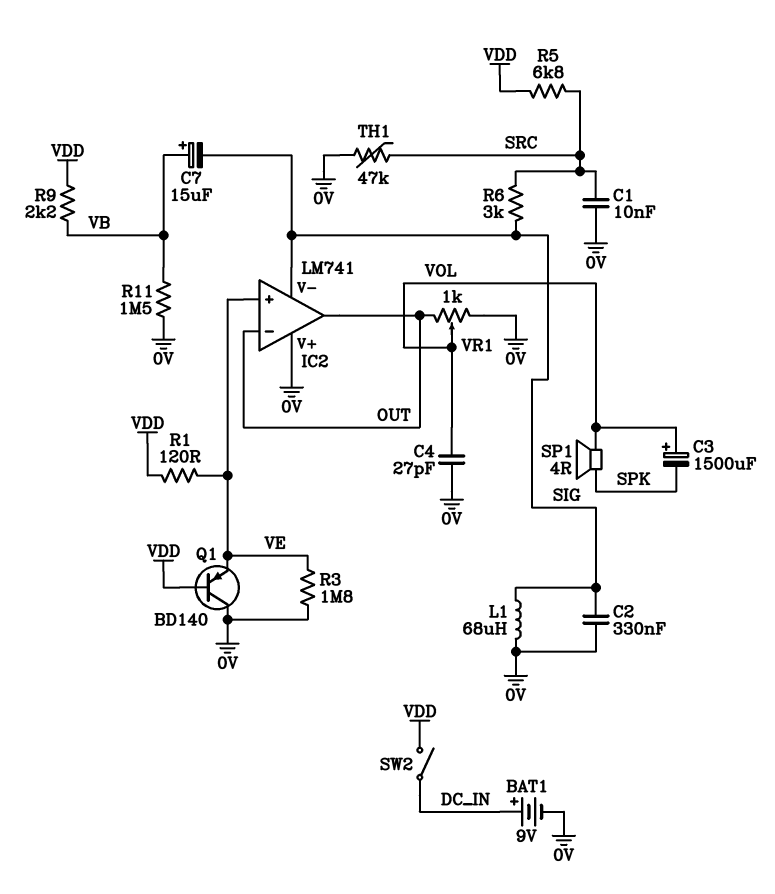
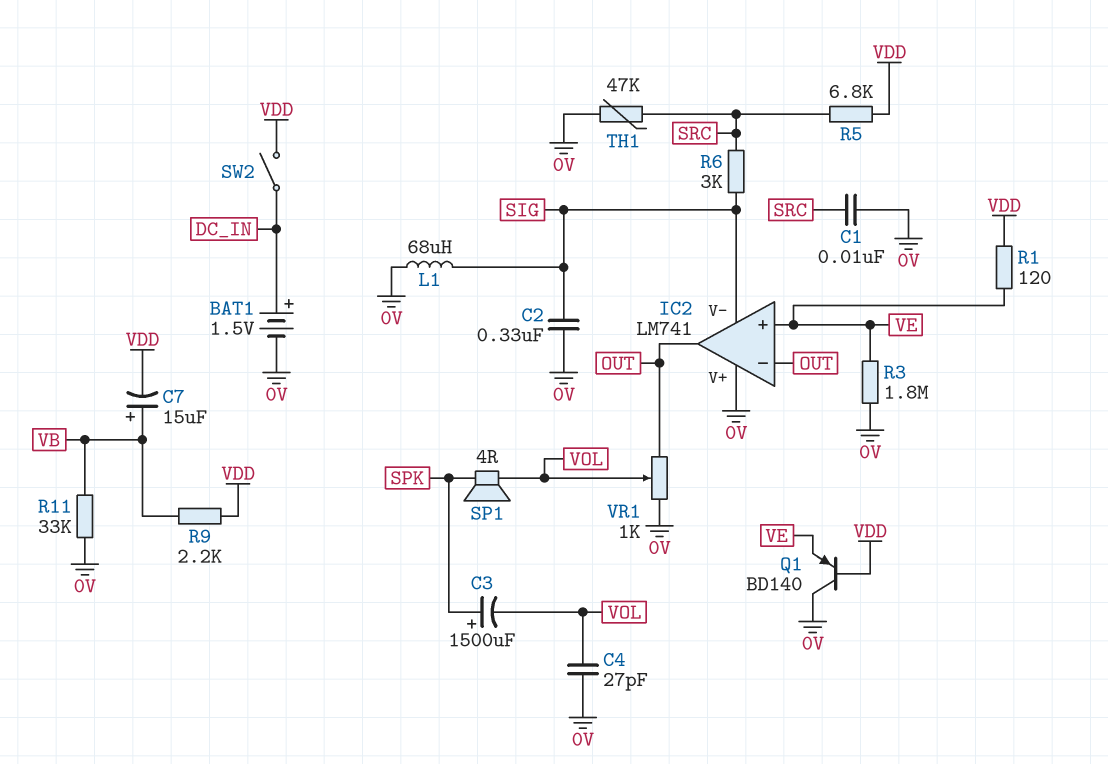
BAT1: 9V (plus DC_IN, minus 0V) -> 1.5V (plus DC_IN, minus 0V)
C3: 1500uF (plus VOL, minus SPK) -> 1500uF (plus SPK, minus VOL)
C7: 15uF (plus VB, minus SIG) -> 15uF (plus VB, minus VDD)
R11: 1.5M (0V, VB) -> 33k (0V, VB)

